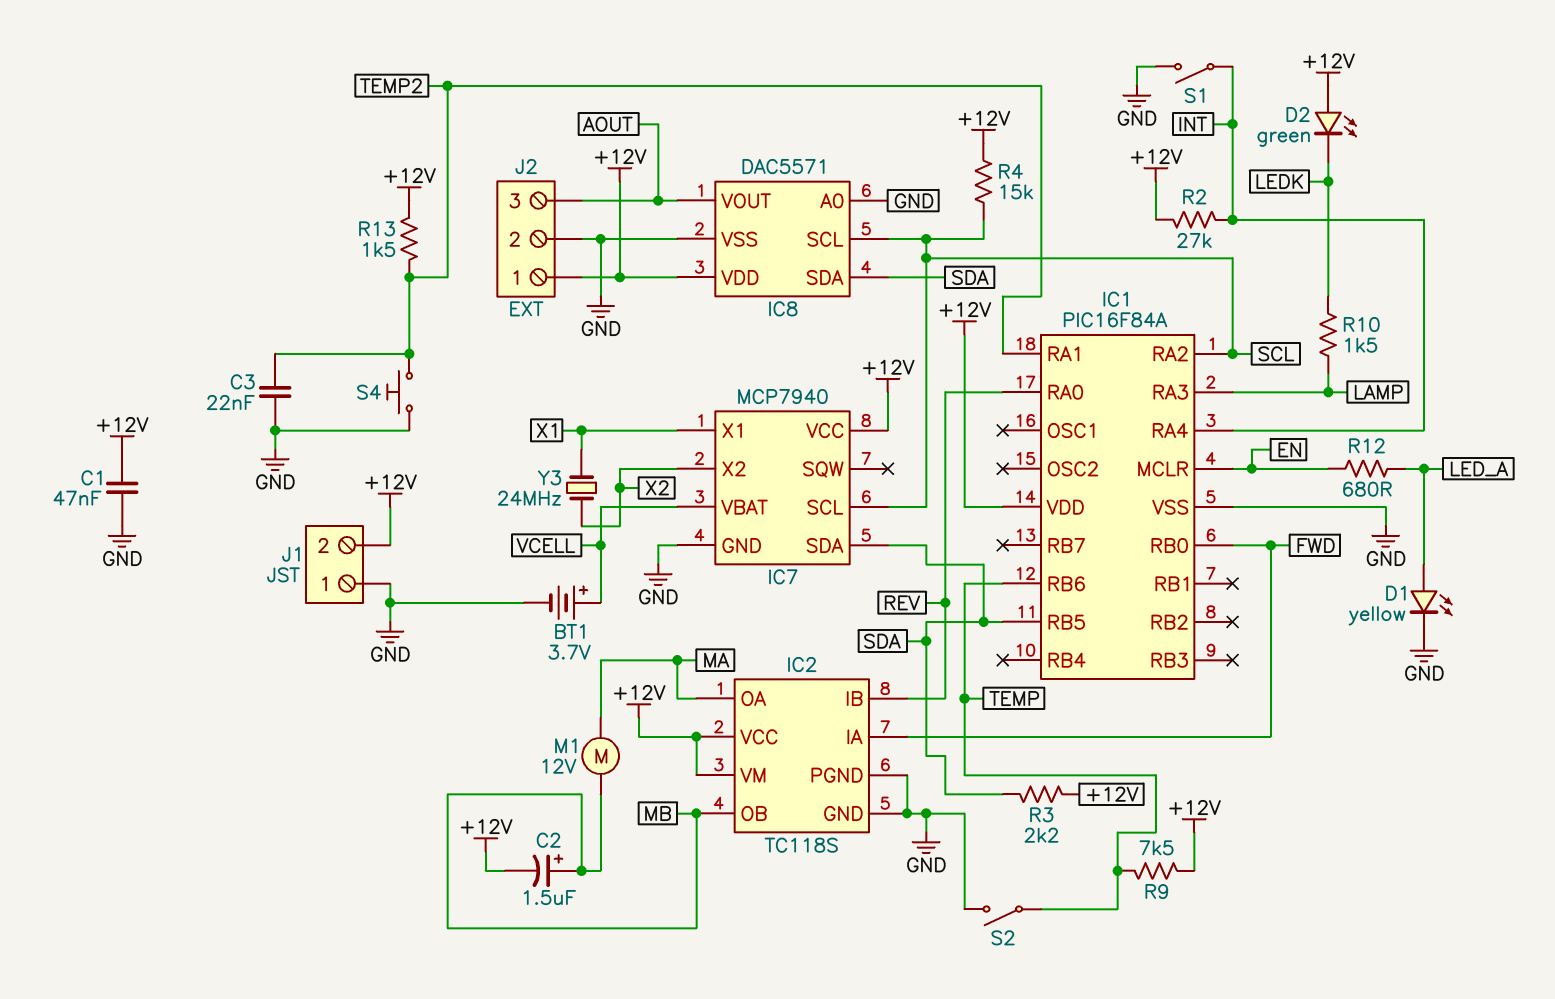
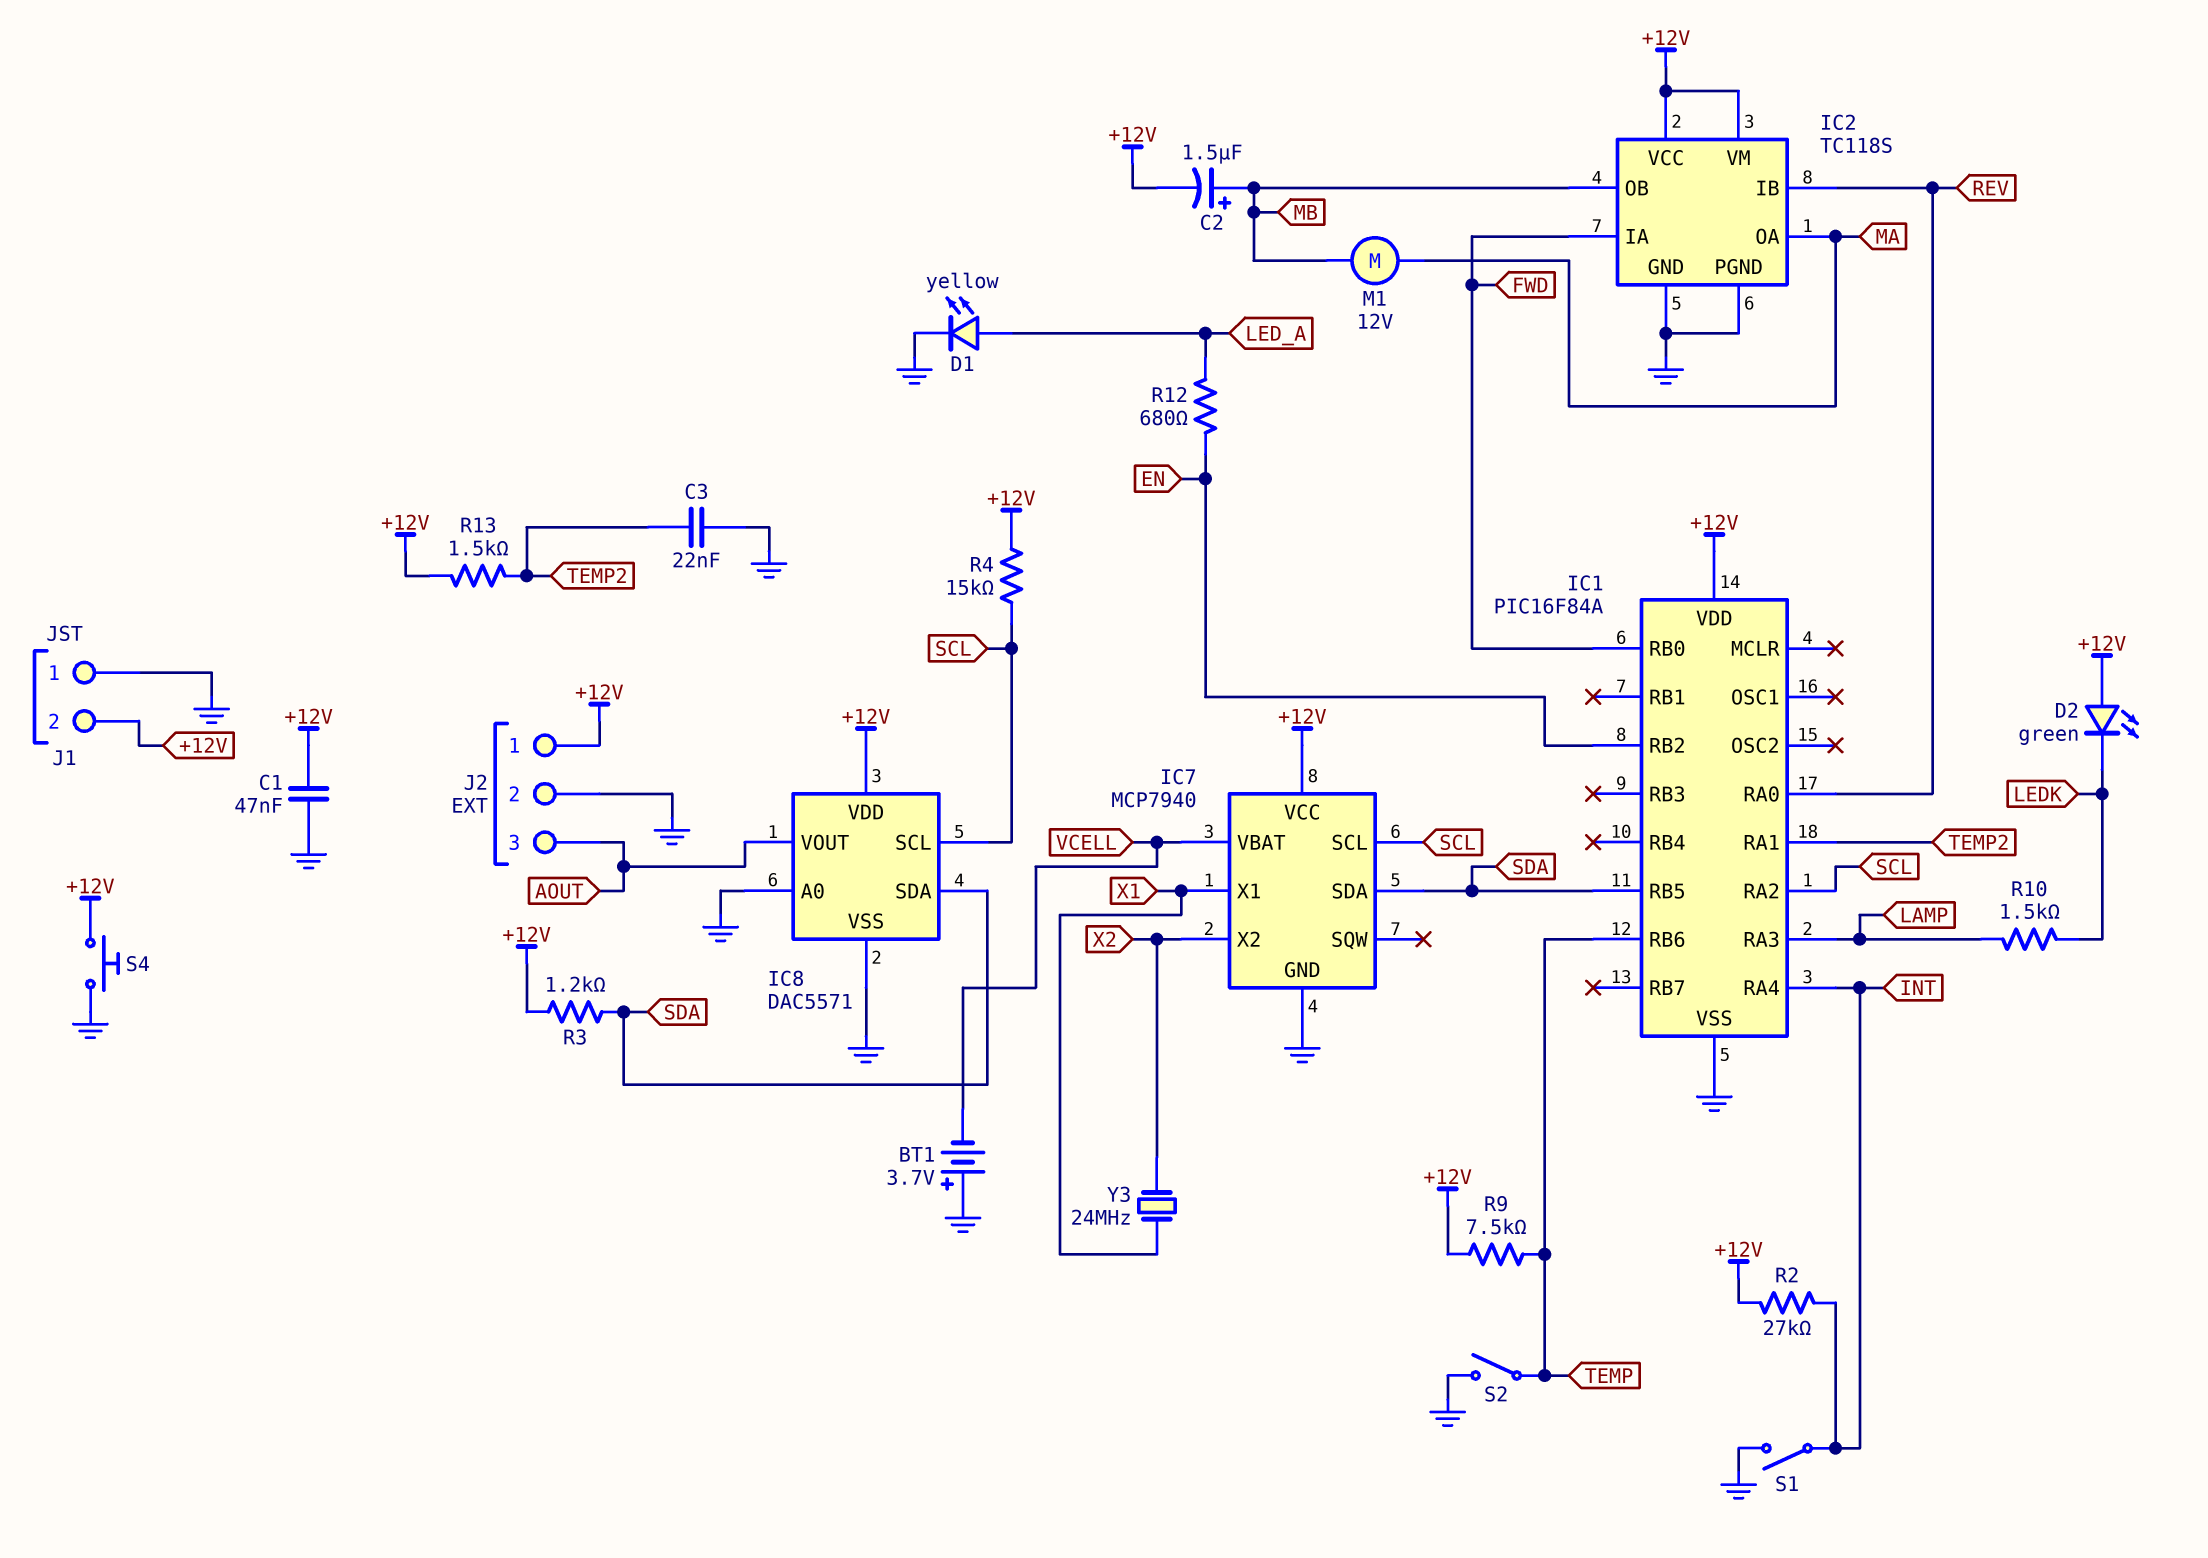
BT1: 3.7V (plus VCELL, minus GND) -> 3.7V (plus GND, minus VCELL)
IC1 pin MCLR: EN -> none
IC1 pin RB2: none -> EN
R3: 2.2k (+12V, SDA) -> 1.2k (+12V, SDA)
S4: button (GND, TEMP2) -> button (+12V, GND)

